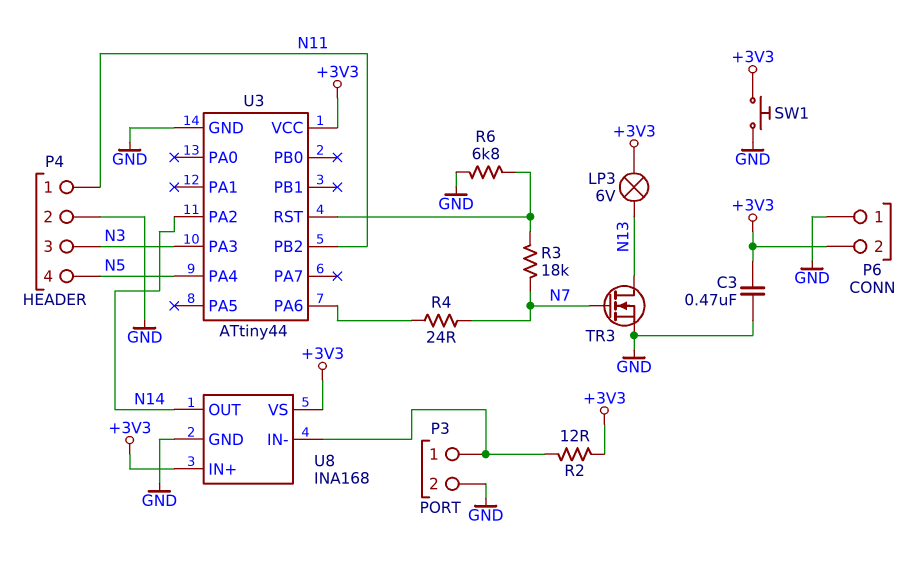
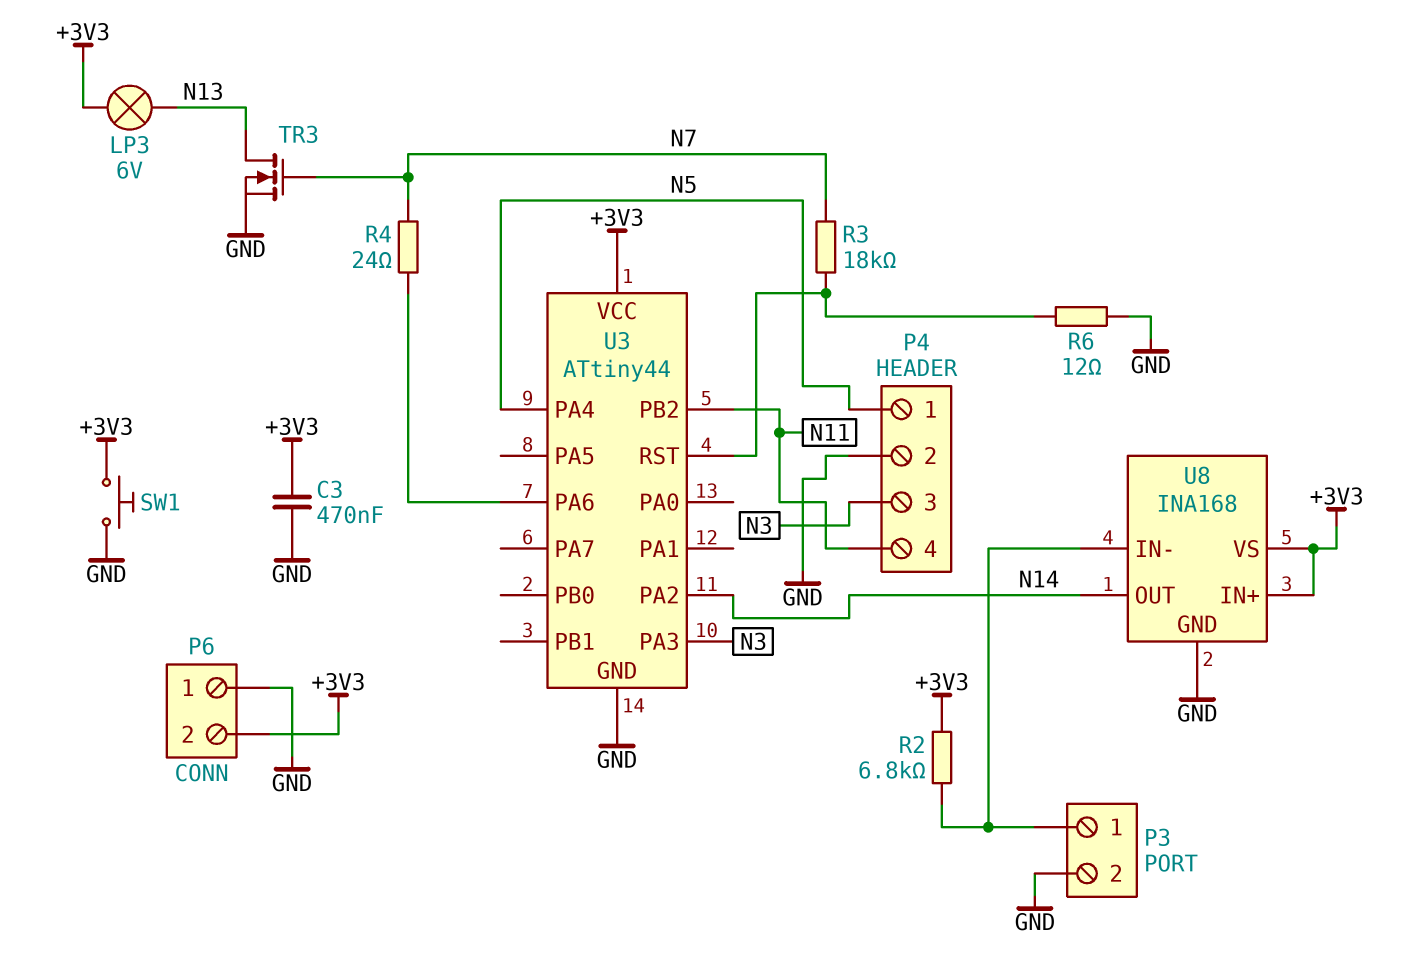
P4 pin 1: N11 -> N5
P4 pin 4: N5 -> N11
R2: 12 (+3V3, P3/1) -> 6.8k (+3V3, P3/1)
R6: 6.8k (GND, U3/RST) -> 12 (GND, U3/RST)

